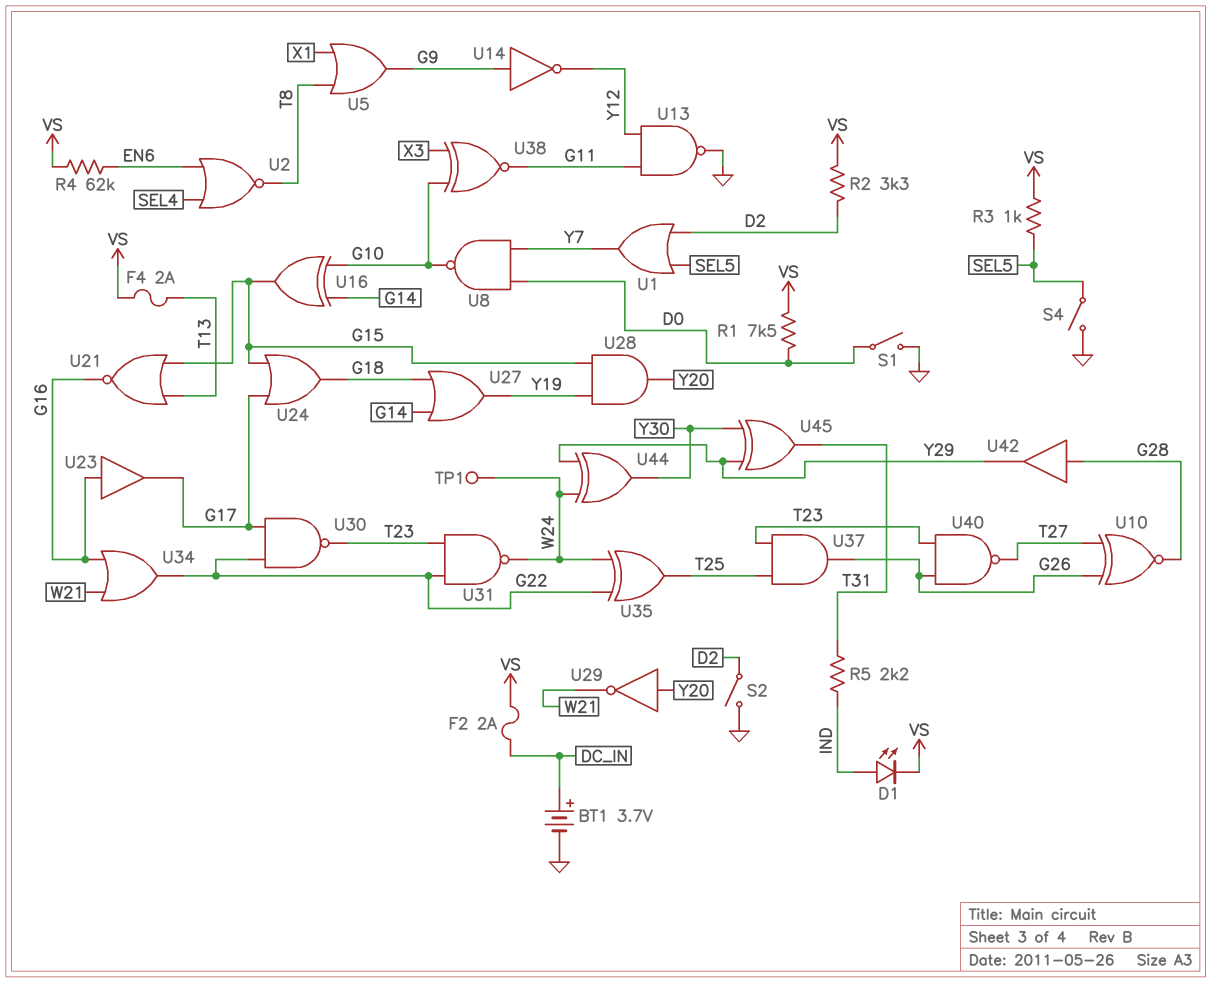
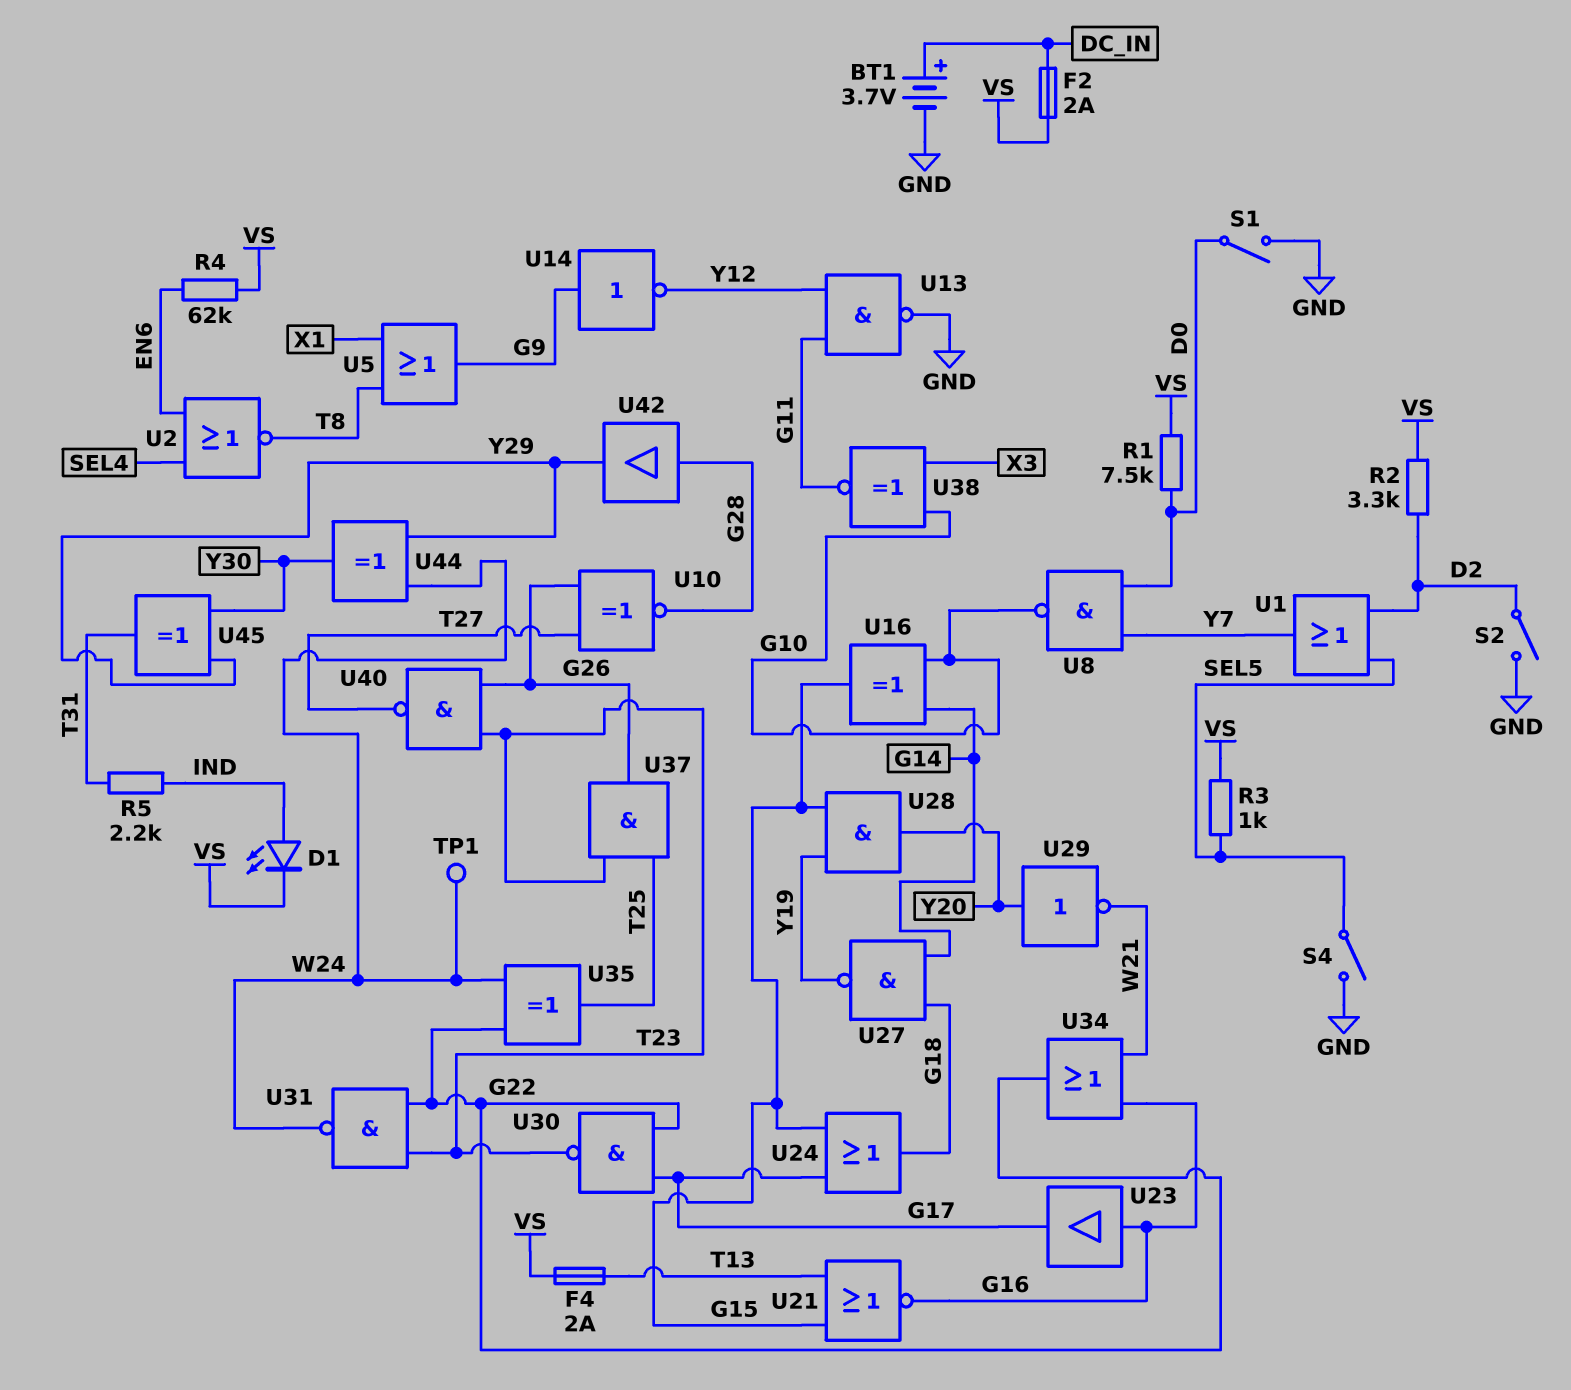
U27: OR (in G14, in G18, out Y19) -> NAND (in G14, in G18, out Y19)

